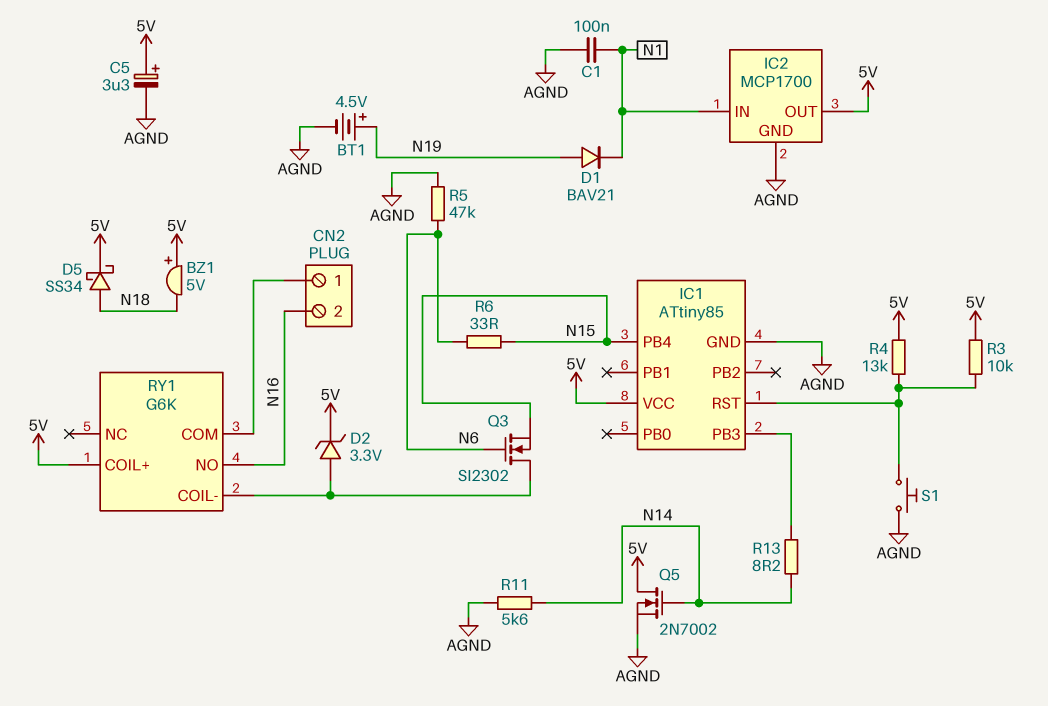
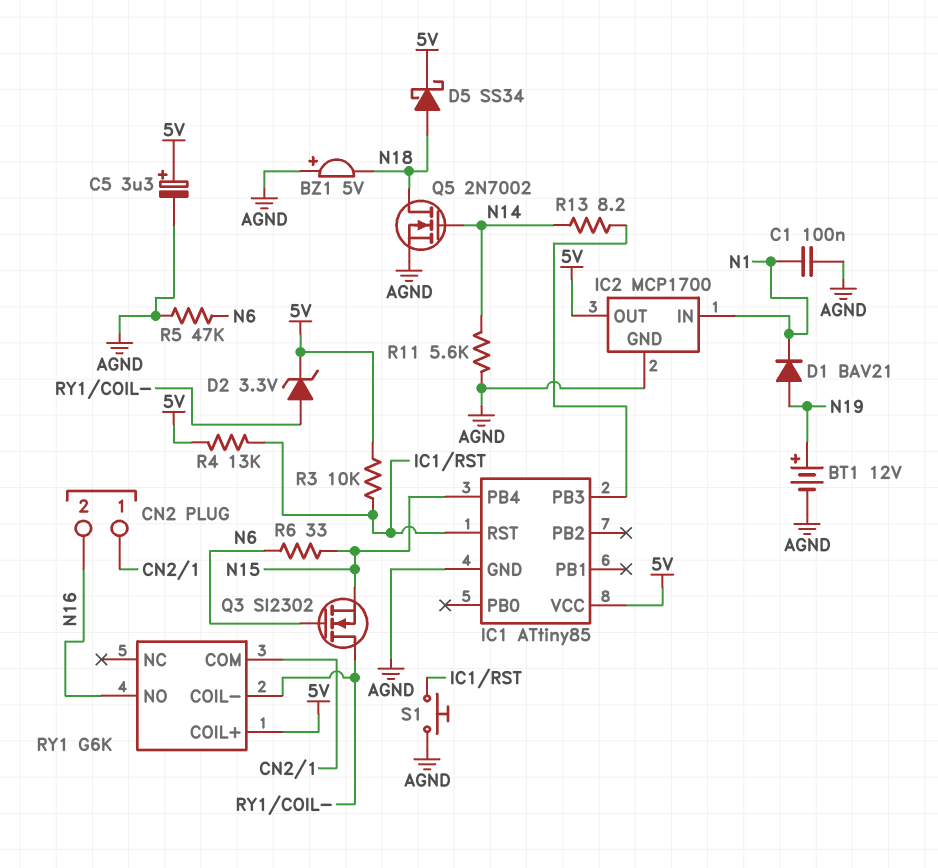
BT1: 4.5V (plus N19, minus AGND) -> 12V (plus N19, minus AGND)
BZ1: buzzer 5V (plus 5V, minus N18) -> buzzer 5V (plus AGND, minus N18)
Q5: NMOS 2N7002 (G N14, D 5V, S AGND) -> NMOS 2N7002 (G N14, D N18, S AGND)

